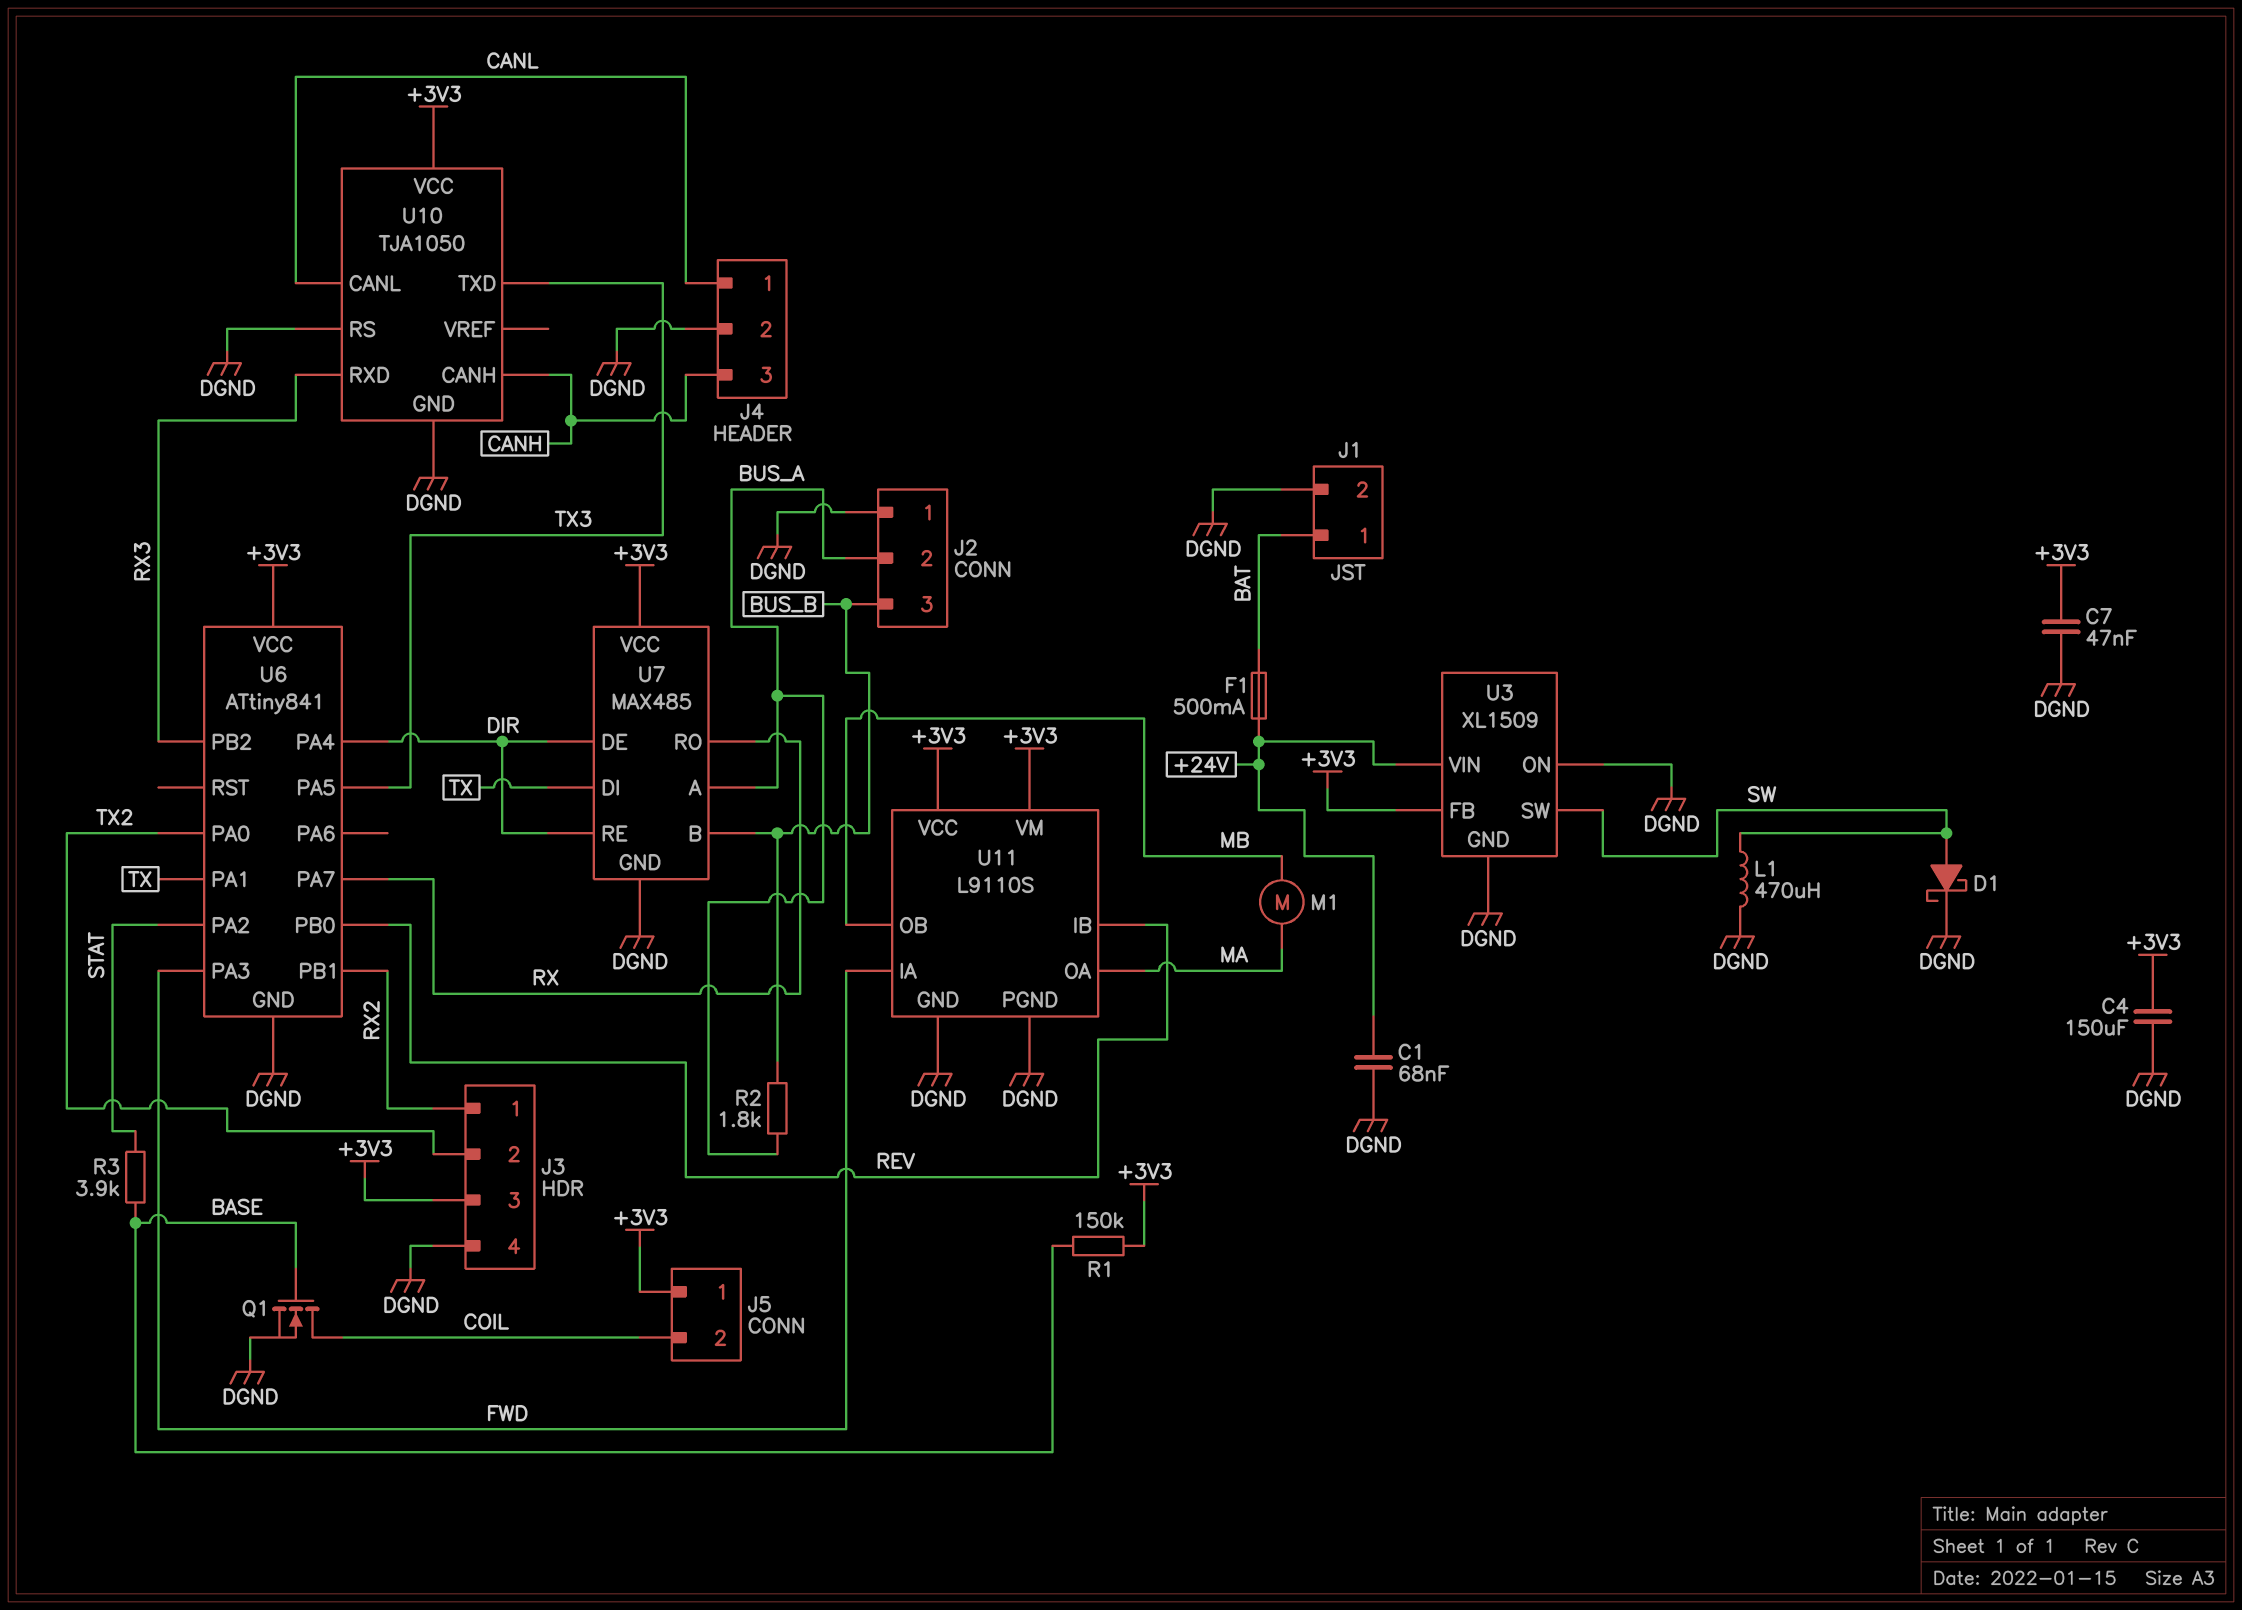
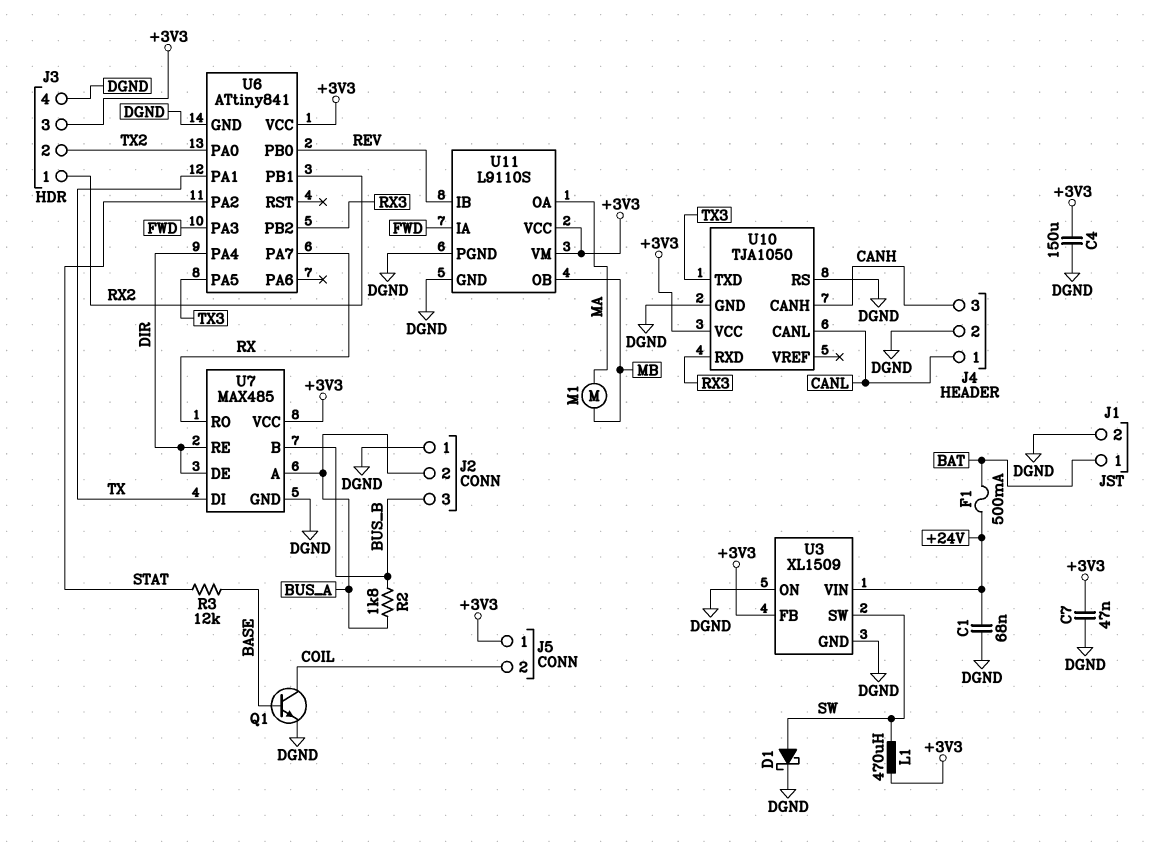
L1: 470uH (DGND, SW) -> 470uH (+3V3, SW)
Q1: NMOS (G BASE, D COIL, S DGND) -> NPN (B BASE, C COIL, E DGND)
R1: 150k (+3V3, BASE) -> none
R3: 3.9k (BASE, STAT) -> 12k (BASE, STAT)

